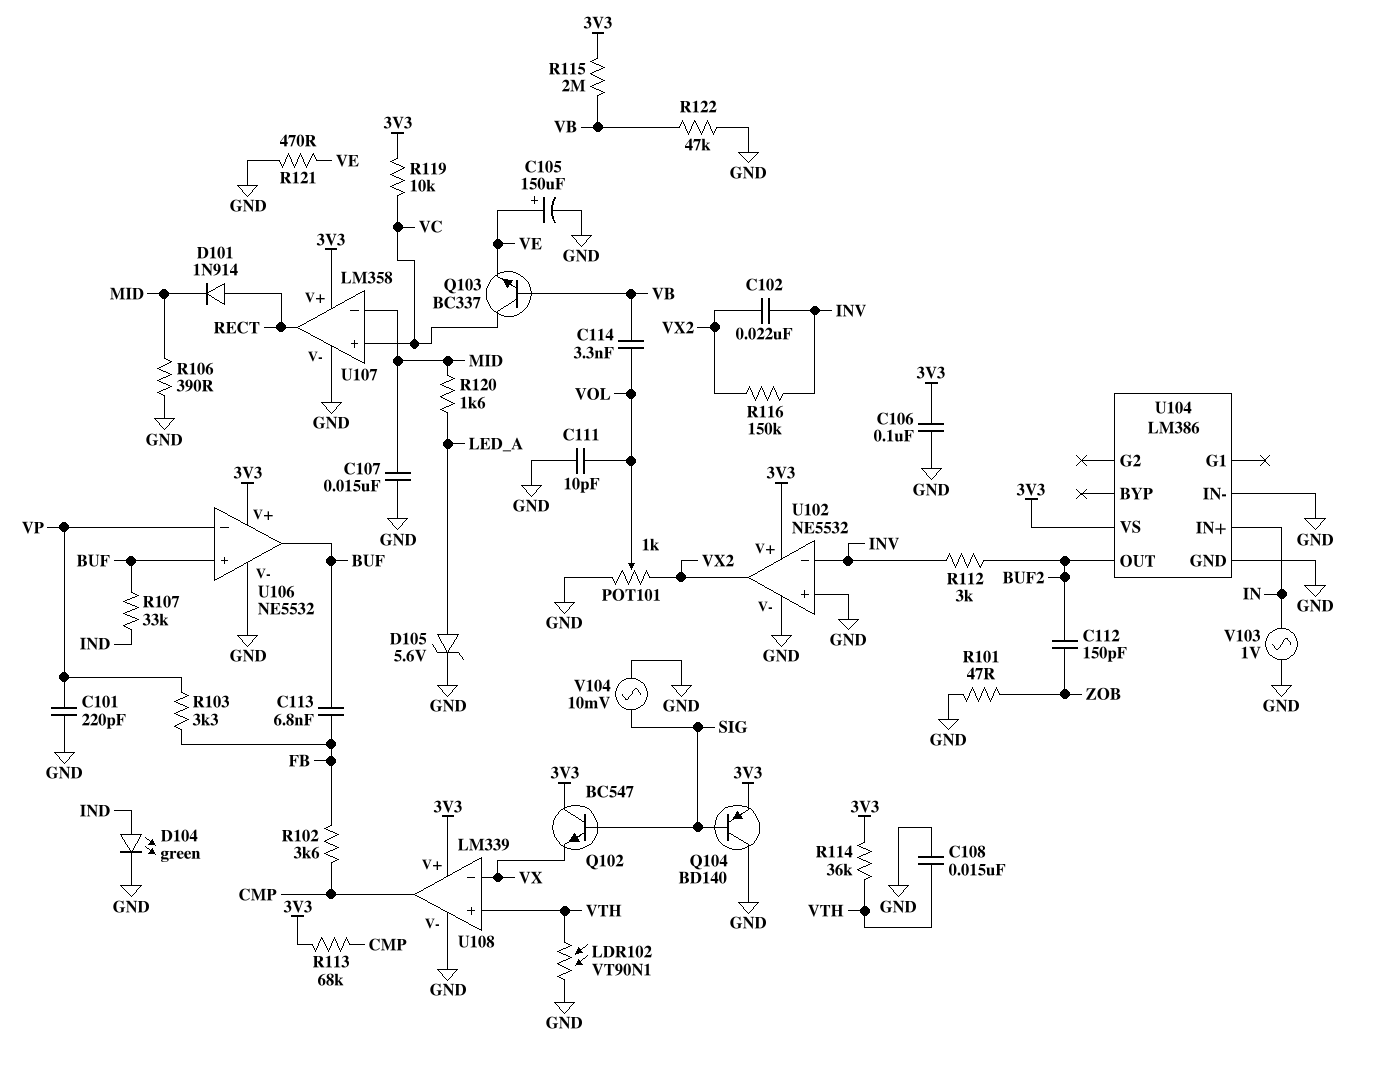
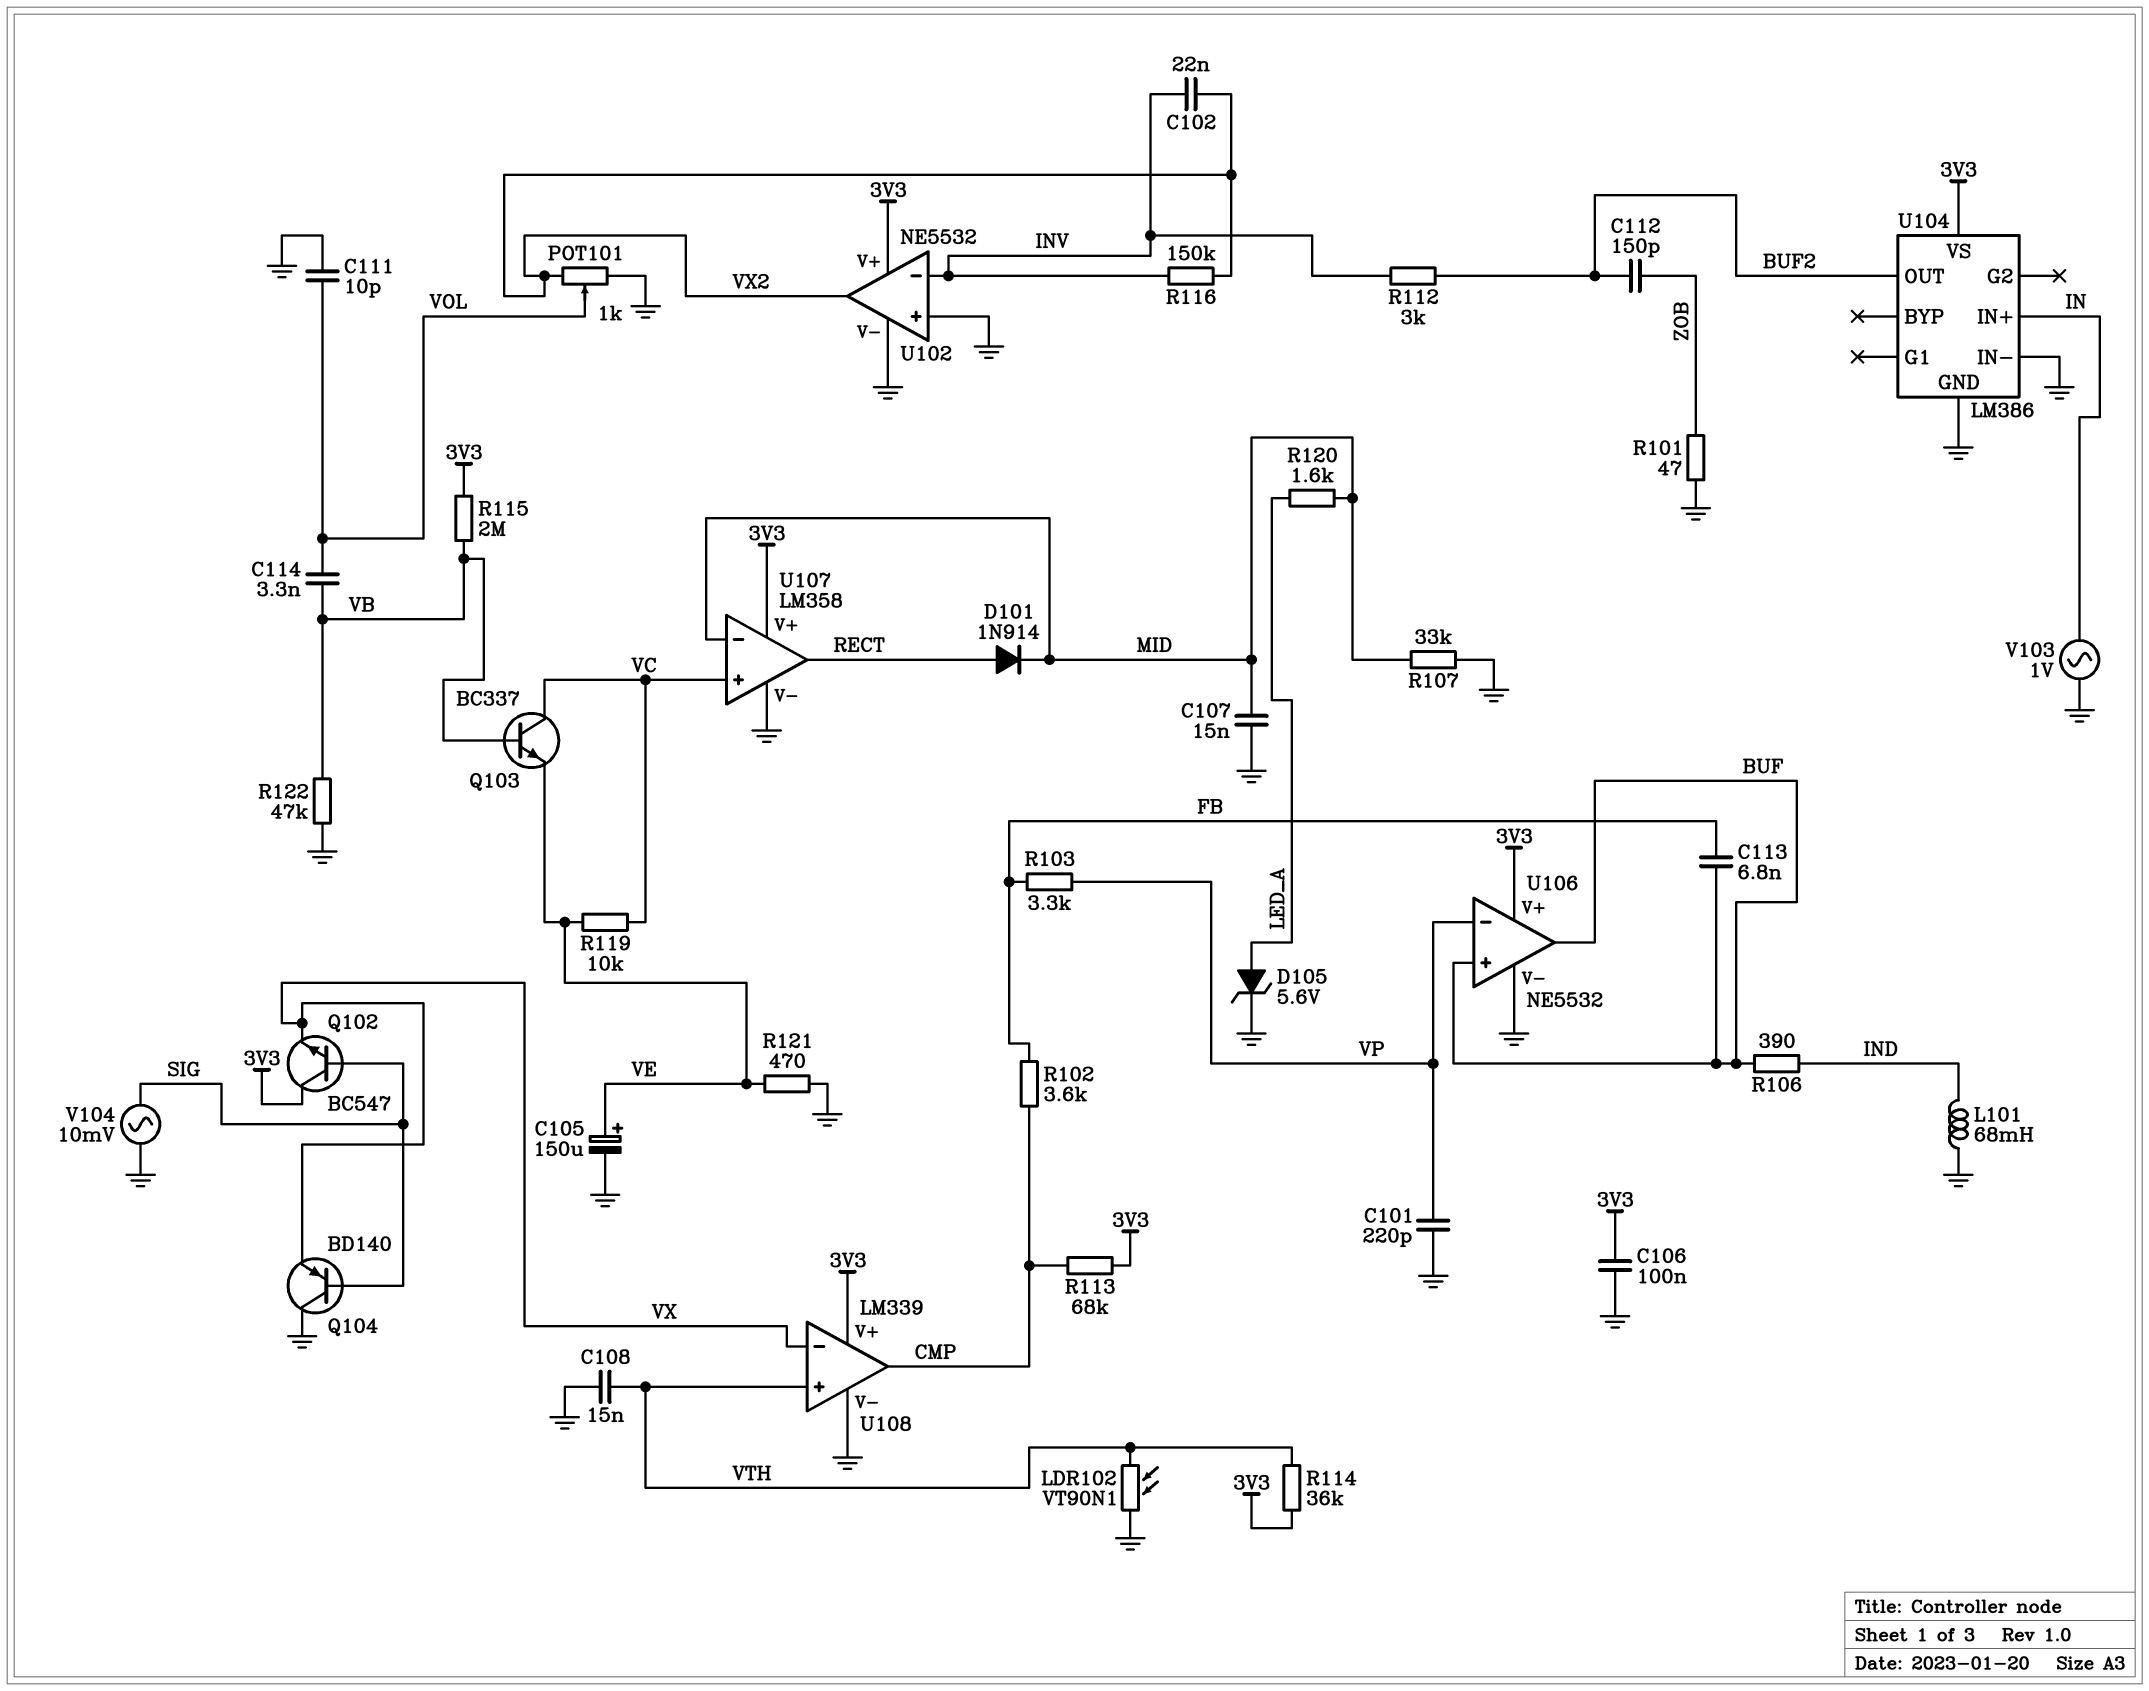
D104: LED green (A IND, K GND) -> none
L101: none -> 68mH (GND, IND)
Q104: PNP BD140 (B SIG, C GND, E 3V3) -> PNP BD140 (B SIG, C GND, E VX)
R106: 390 (GND, MID) -> 390 (BUF, IND)
R107: 33k (BUF, IND) -> 33k (GND, MID)
R119: 10k (3V3, VC) -> 10k (VC, VE)

